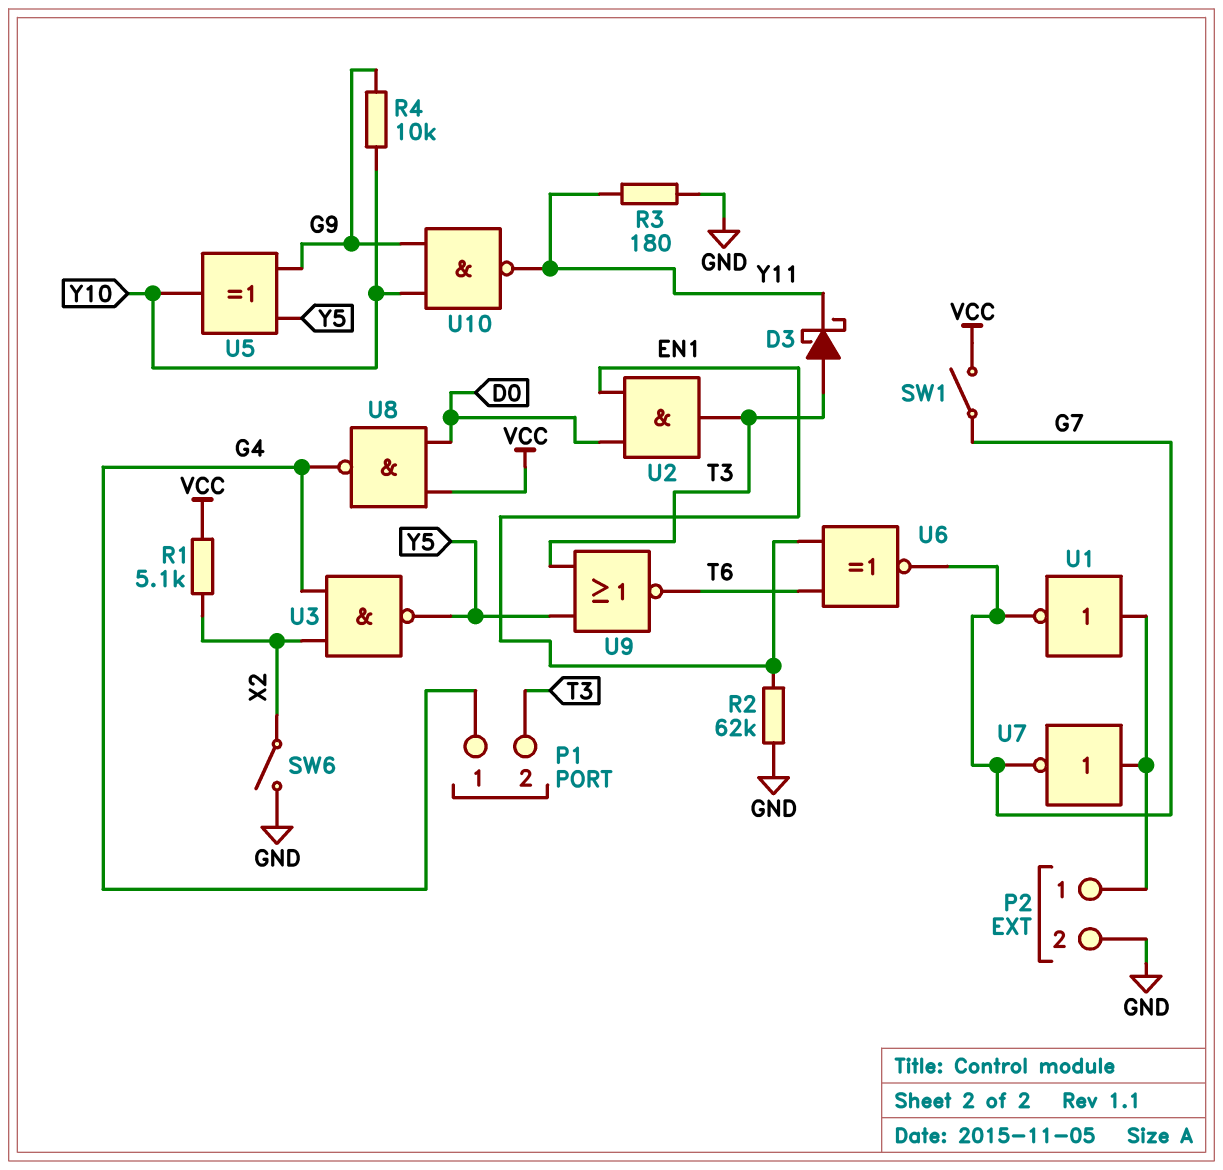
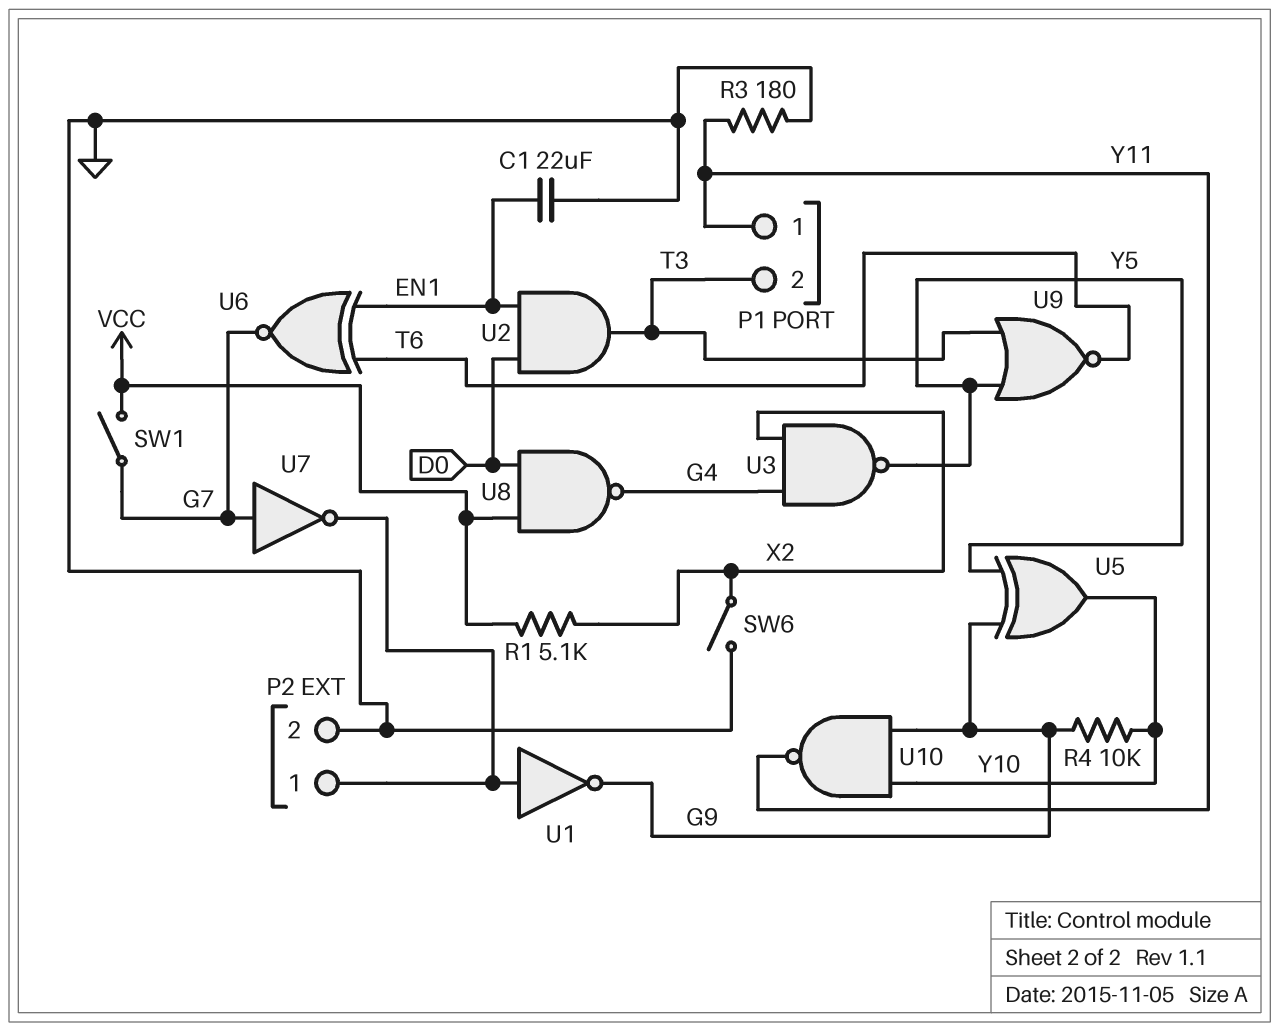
C1: none -> 22uF (EN1, GND)
D3: schottky (A T3, K Y11) -> none
P1 pin 1: G4 -> Y11
R2: 62k (EN1, GND) -> none
U1: NOT (in P2/1, out G7) -> NOT (in P2/1, out G9)
U7: NOT (in P2/1, out G7) -> NOT (in G7, out P2/1)

